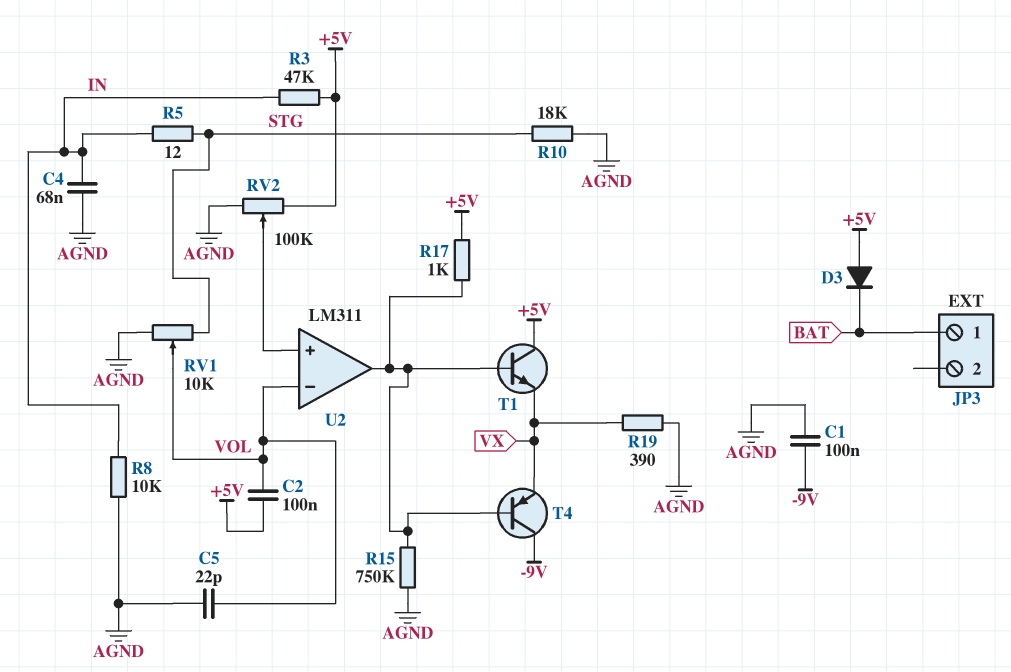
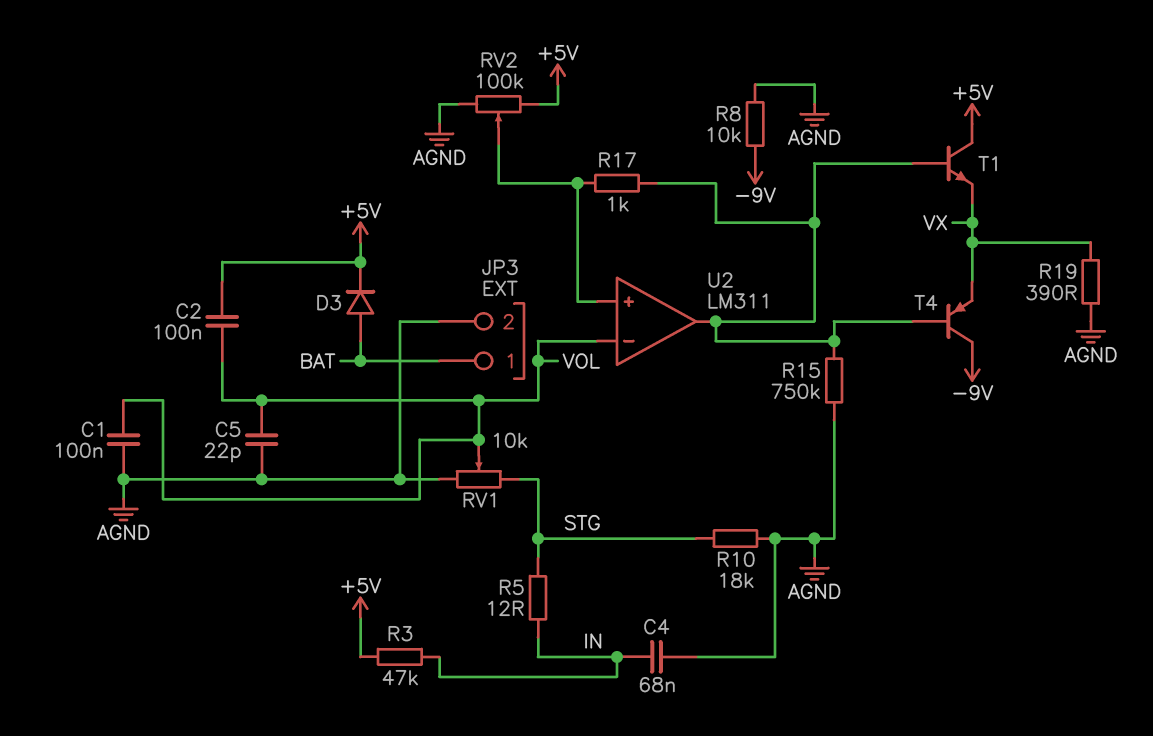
C1: 100nF (-9V, AGND) -> 100nF (AGND, VOL)
D3: diode (A +5V, K BAT) -> diode (A BAT, K +5V)
JP3 pin 2: none -> AGND
R8: 10k (AGND, IN) -> 10k (-9V, AGND)
R17: 1k (+5V, U2/out) -> 1k (U2/in+, U2/out)

